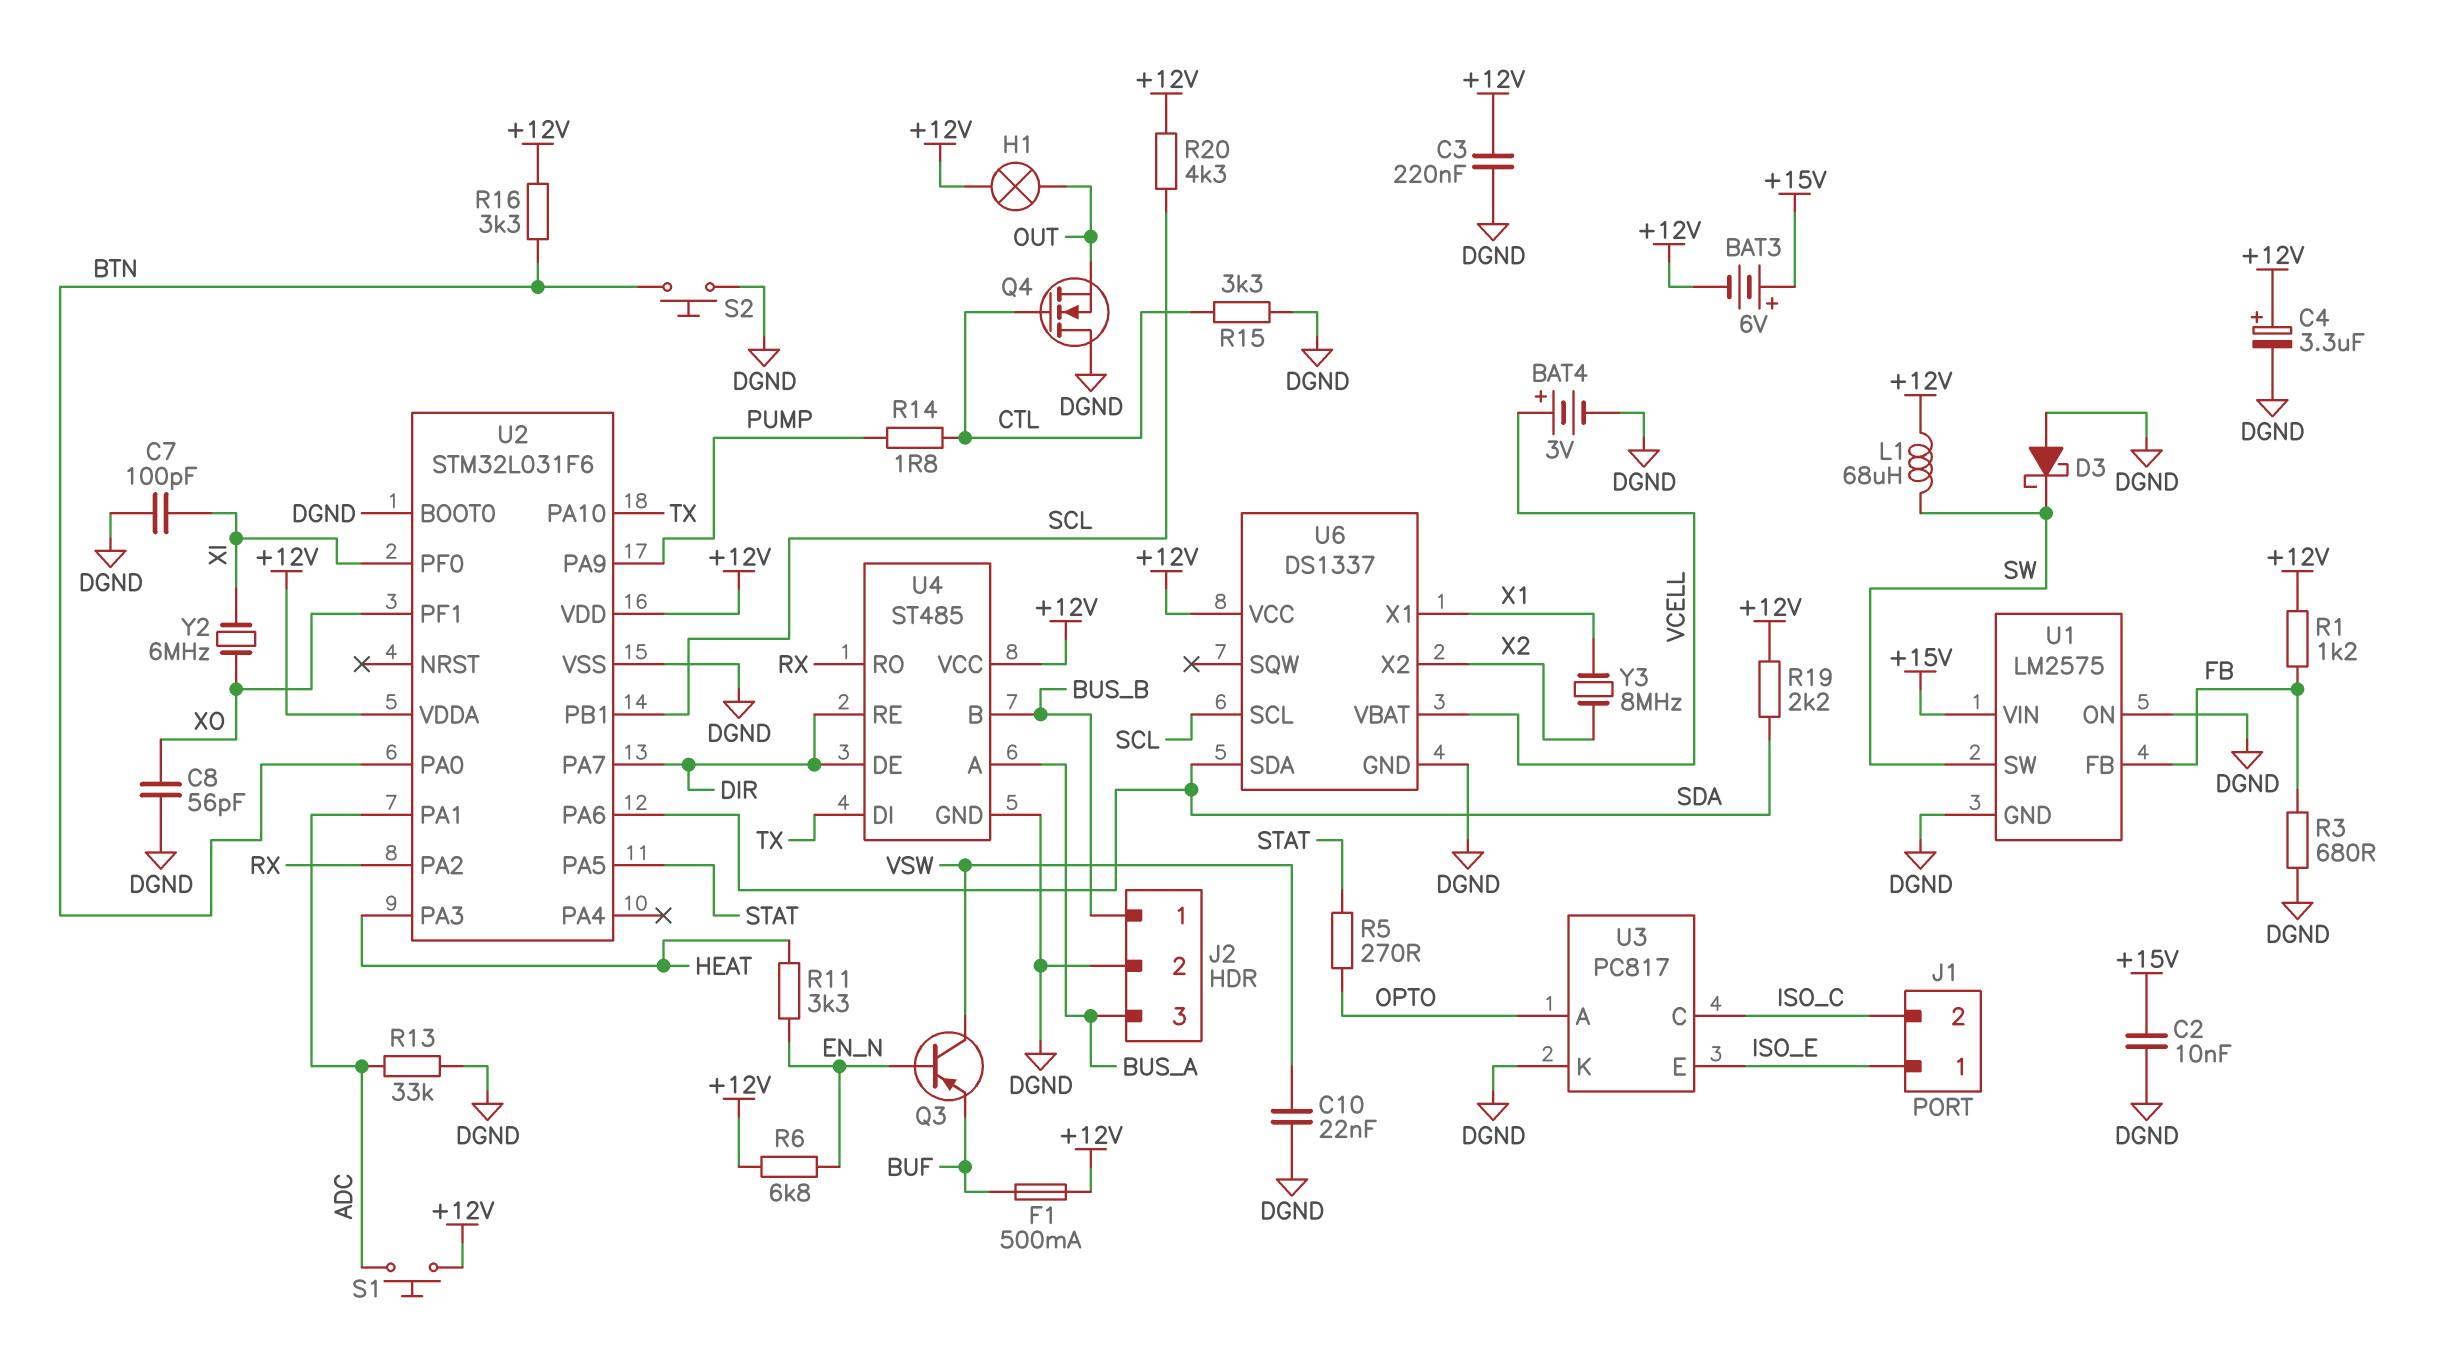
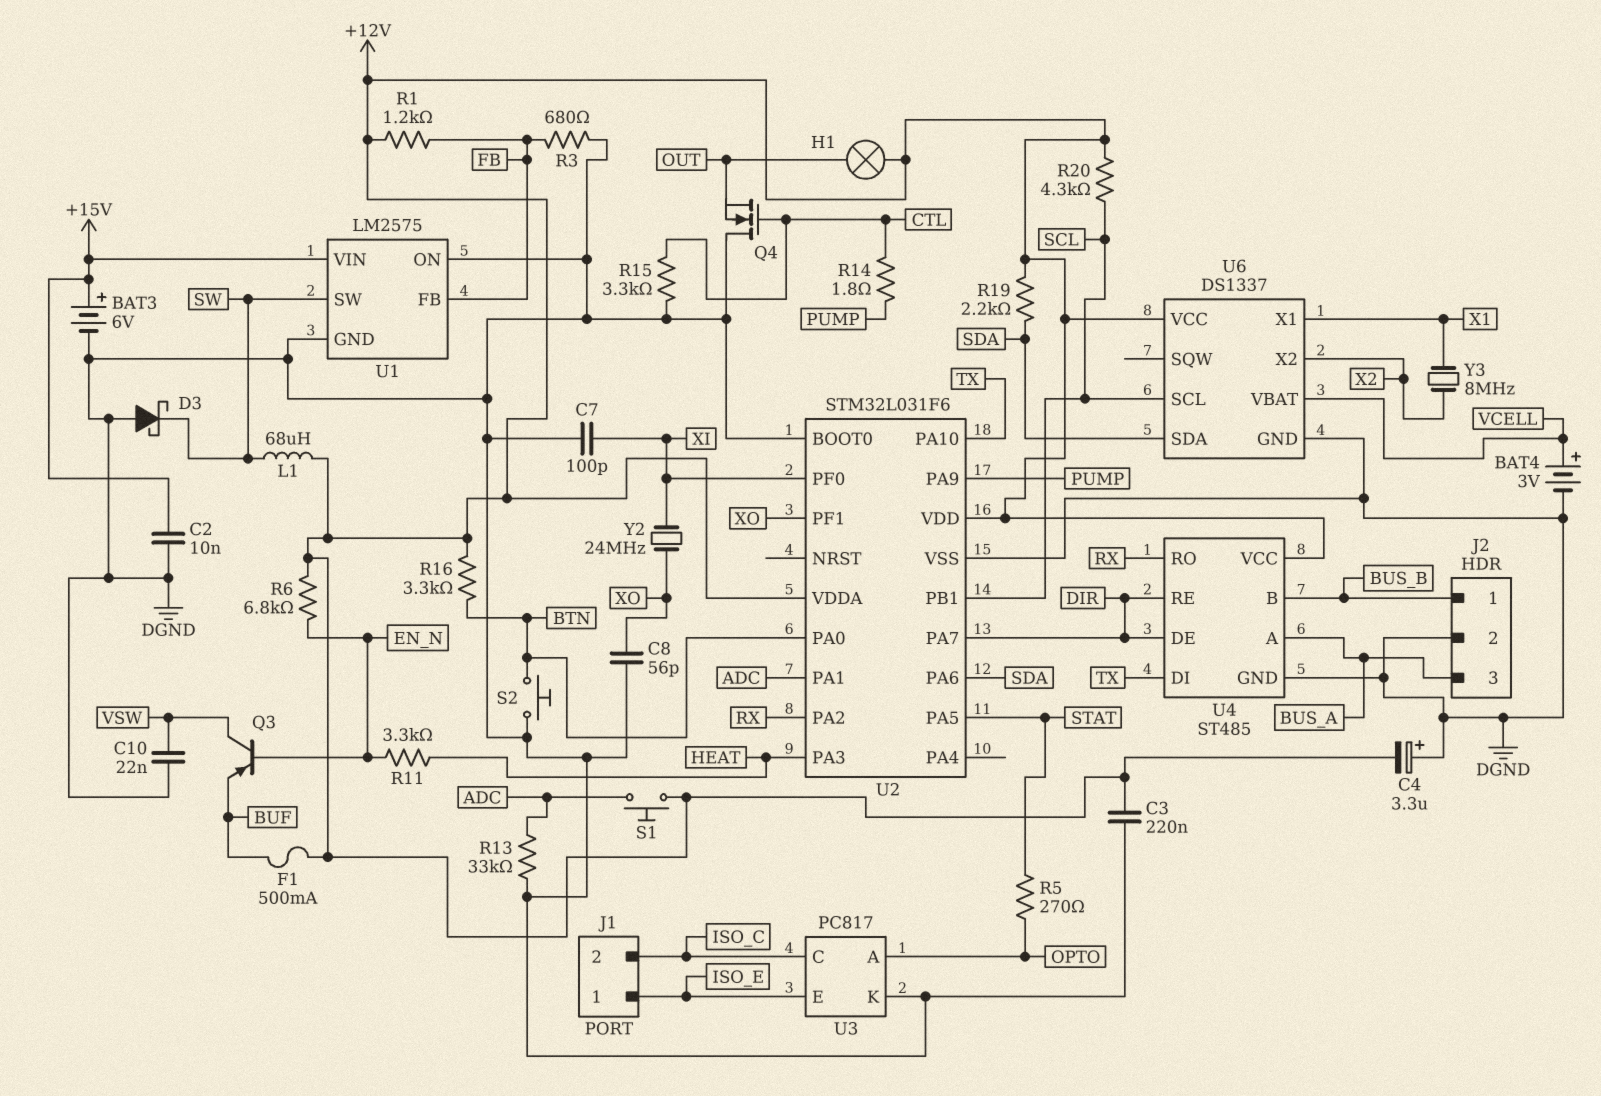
BAT3: 6V (plus +15V, minus +12V) -> 6V (plus +15V, minus DGND)
C4: 3.3uF (plus +12V, minus DGND) -> 3.3uF (plus DGND, minus +12V)
Y2: 6MHz (XI, XO) -> 24MHz (XI, XO)

